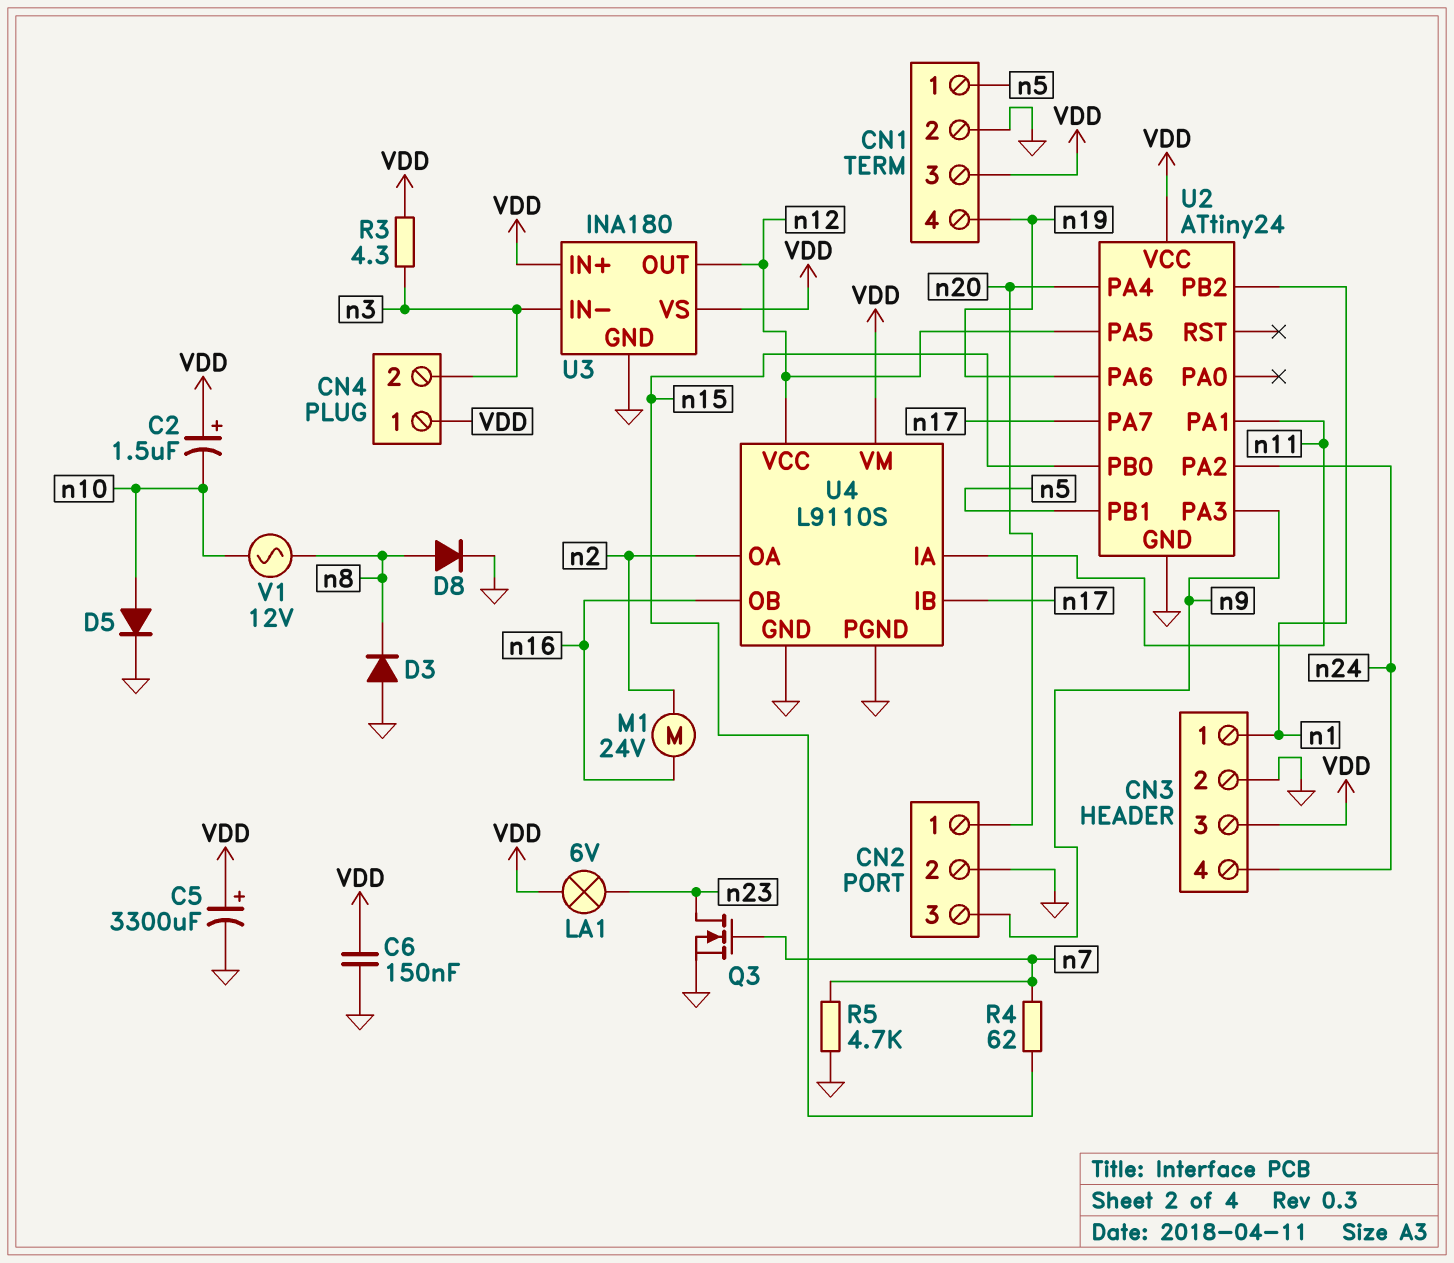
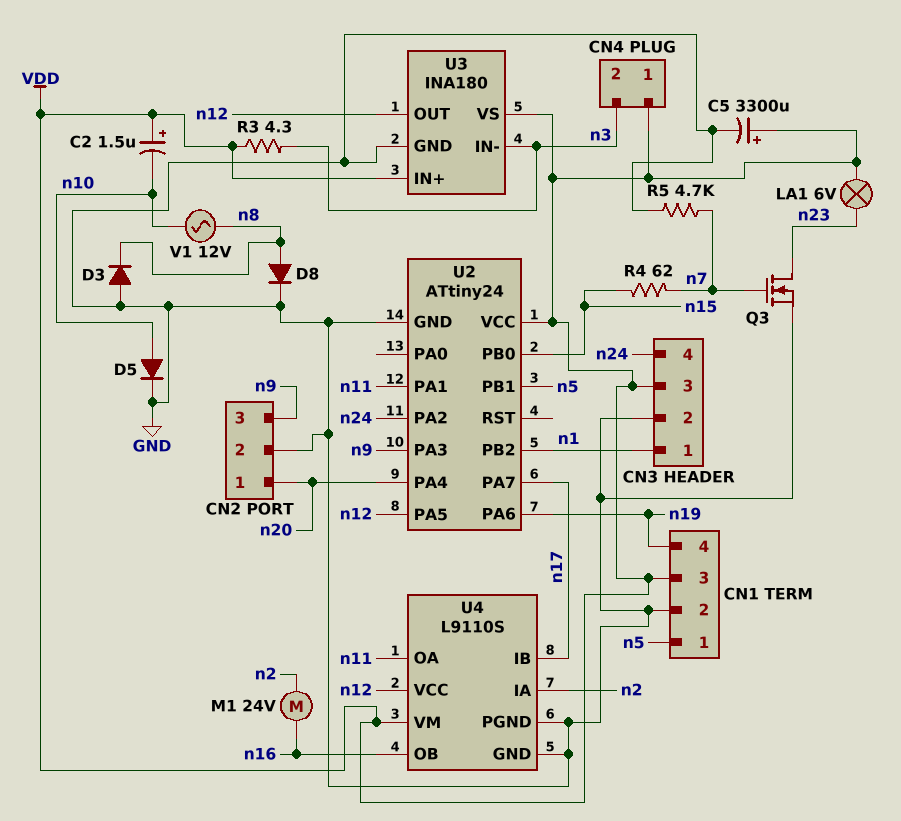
C6: 150nF (GND, VDD) -> none
U4 pin IA: n11 -> n2
U4 pin OA: n2 -> n11

